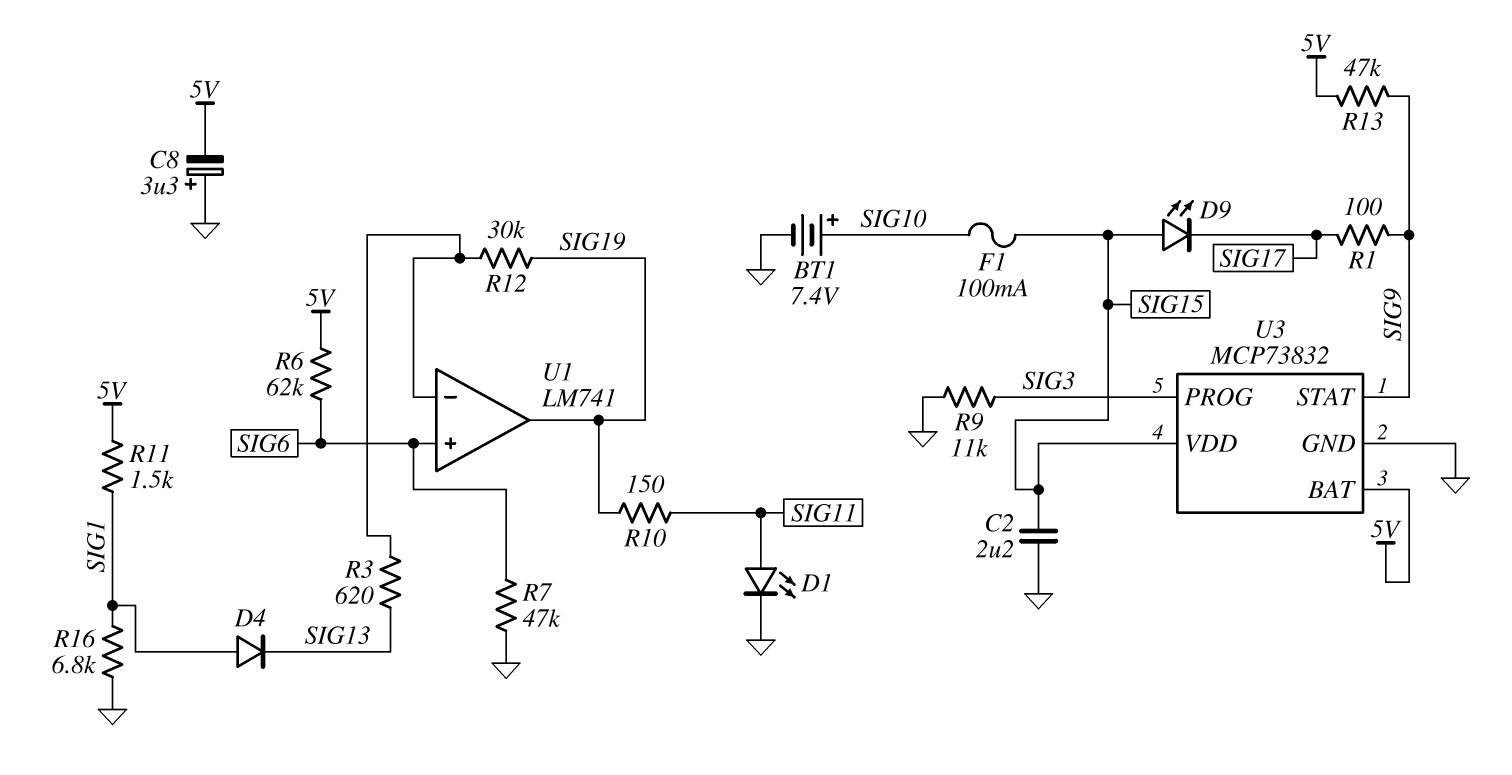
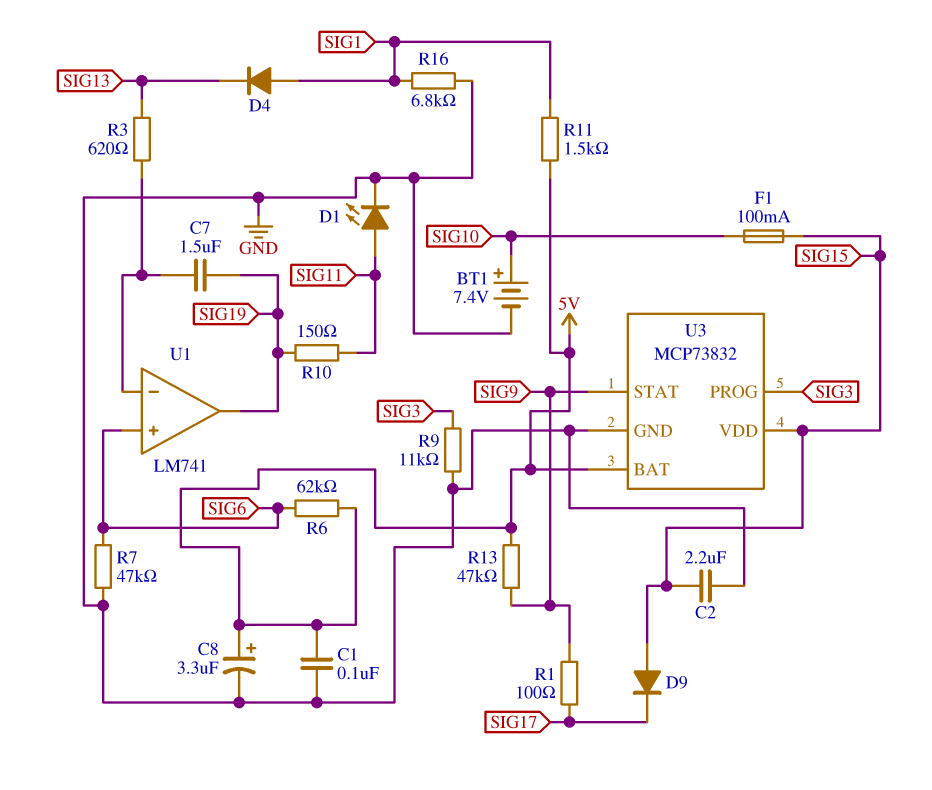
C1: none -> 100nF (5V, GND)
C7: none -> 1.5uF (SIG19, U1/in-)
C8: 3.3uF (plus GND, minus 5V) -> 3.3uF (plus 5V, minus GND)
D9: LED (A SIG15, K SIG17) -> diode (A SIG15, K SIG17)
R12: 30k (SIG19, U1/in-) -> none

